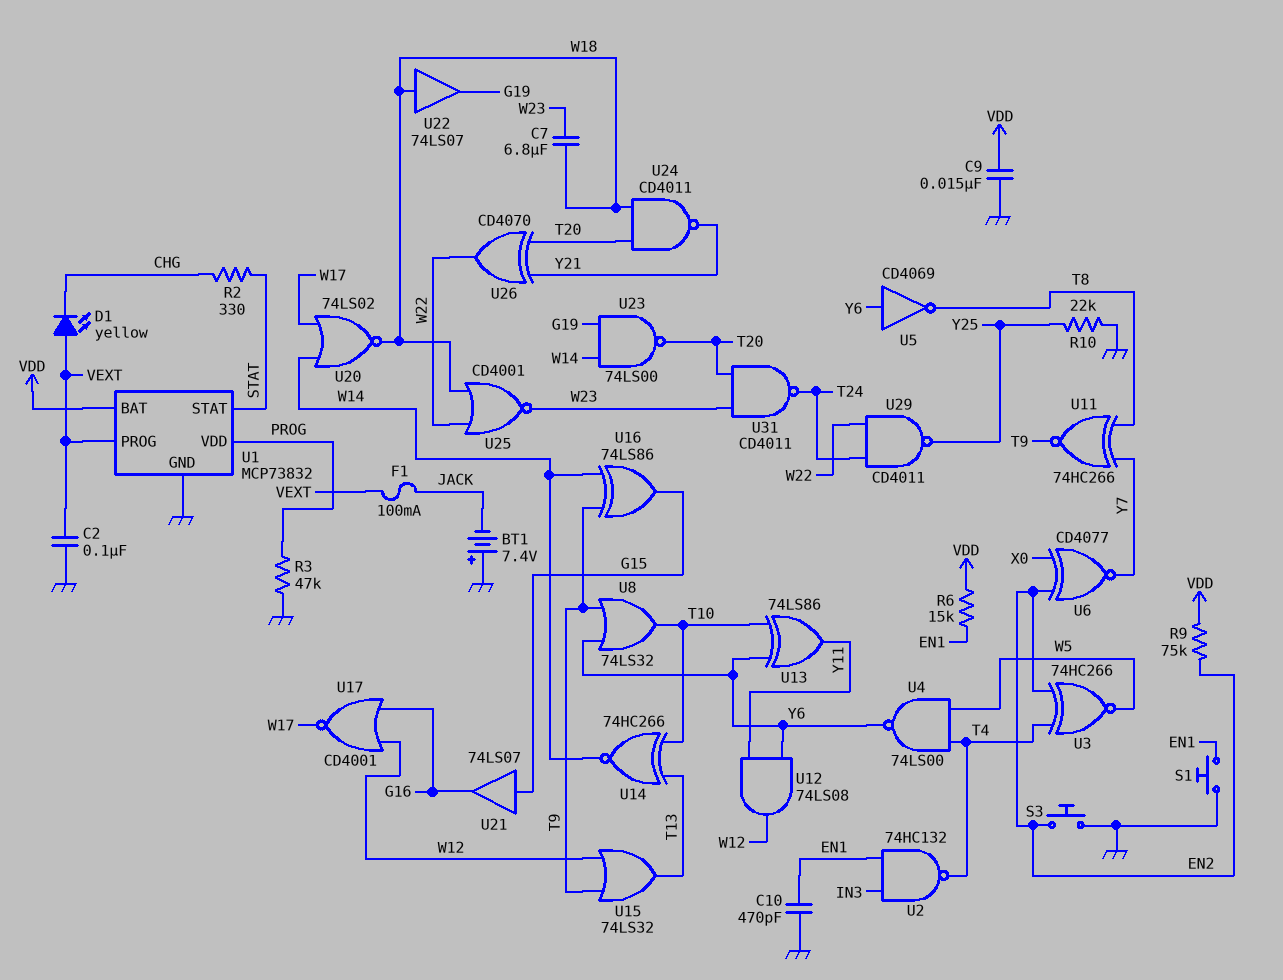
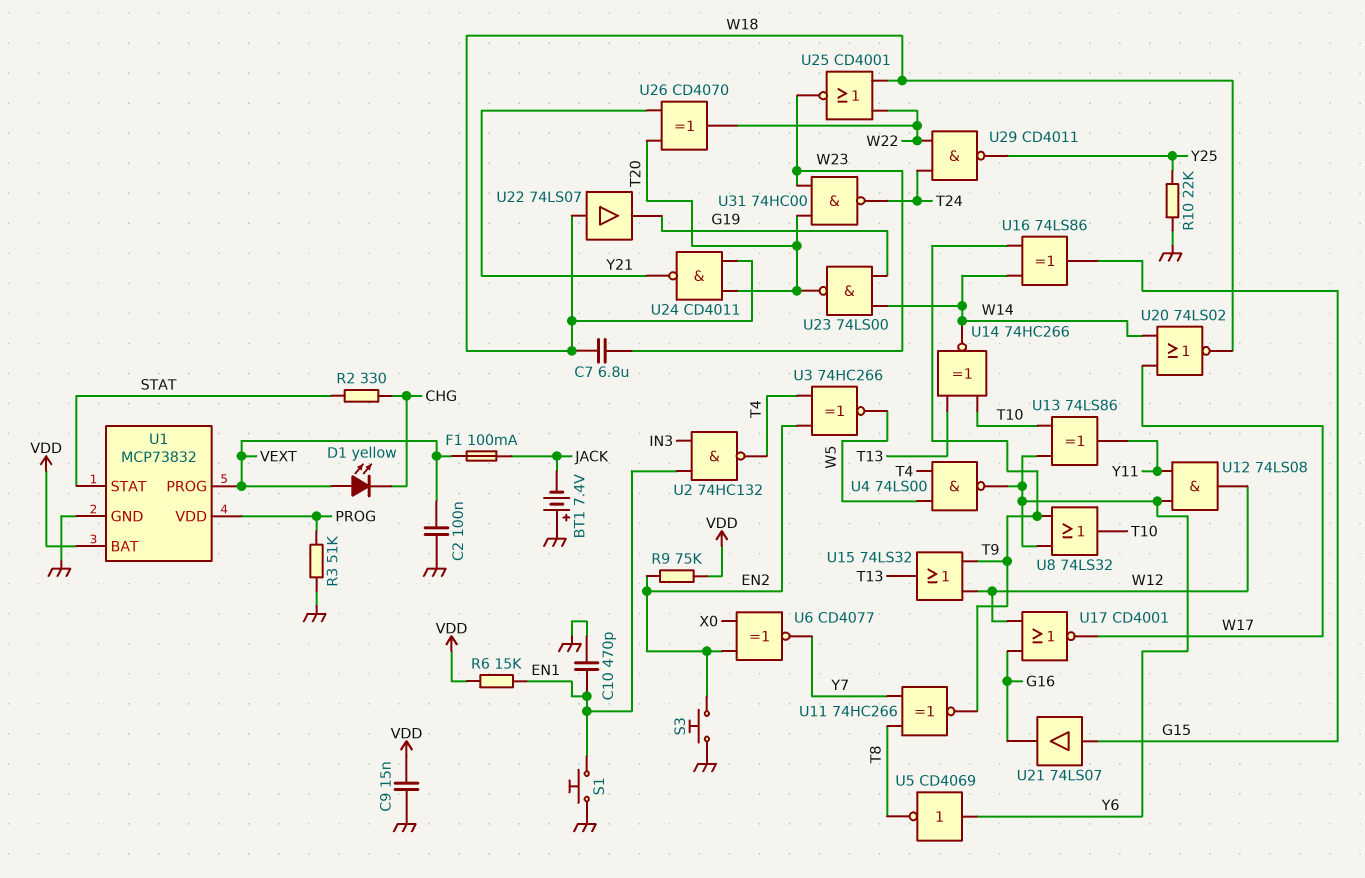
R3: 47k (GND, PROG) -> 51k (GND, PROG)
U31: NAND CD4011 (in T20, in W23, out T24) -> NAND 74HC00 (in T20, in W23, out T24)

